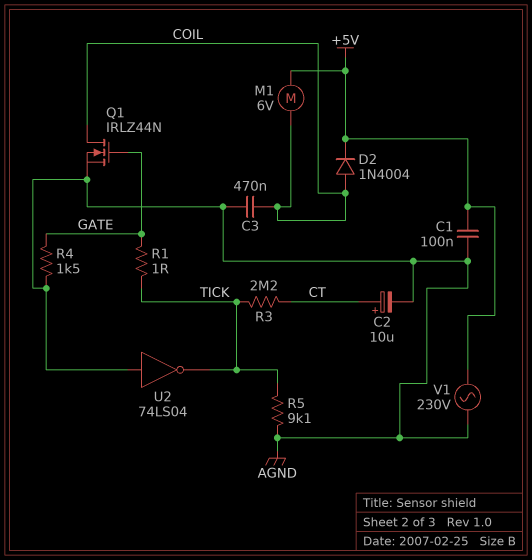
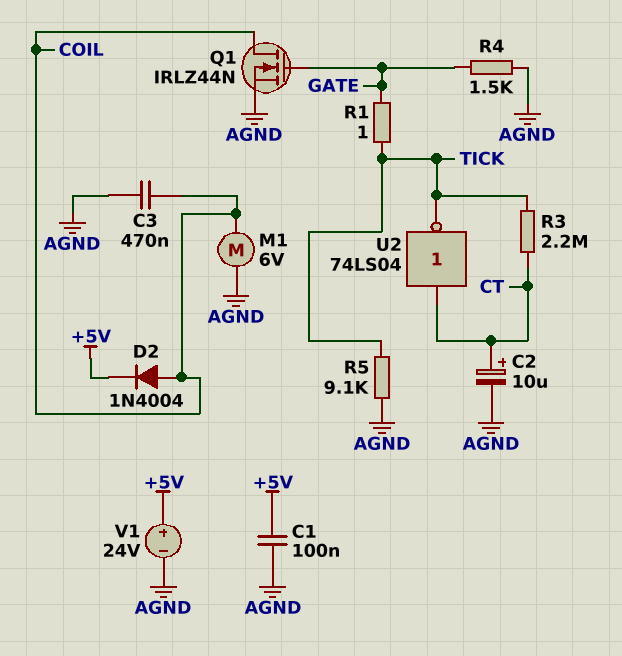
M1: motor 6V (+5V, COIL) -> motor 6V (AGND, COIL)
U2: NOT 74LS04 (in AGND, out TICK) -> NOT 74LS04 (in CT, out TICK)
V1: AC 230V (+5V, AGND) -> 24V (plus +5V, minus AGND)

